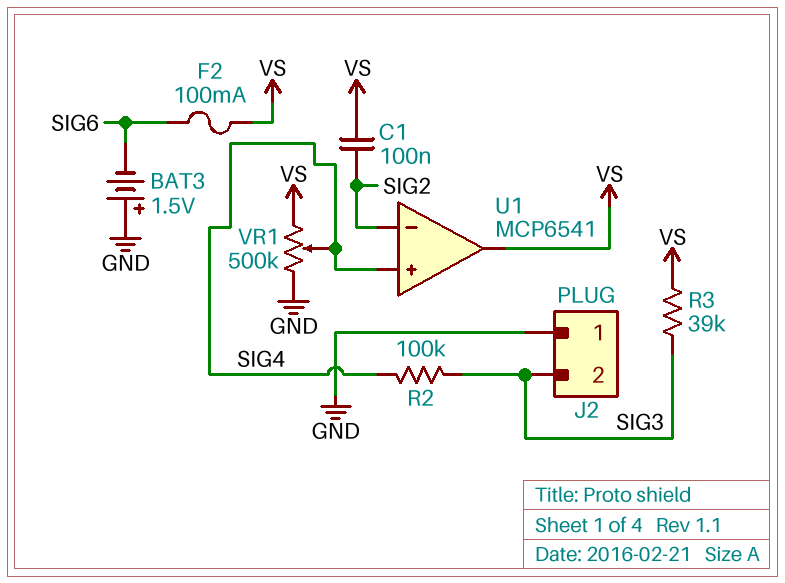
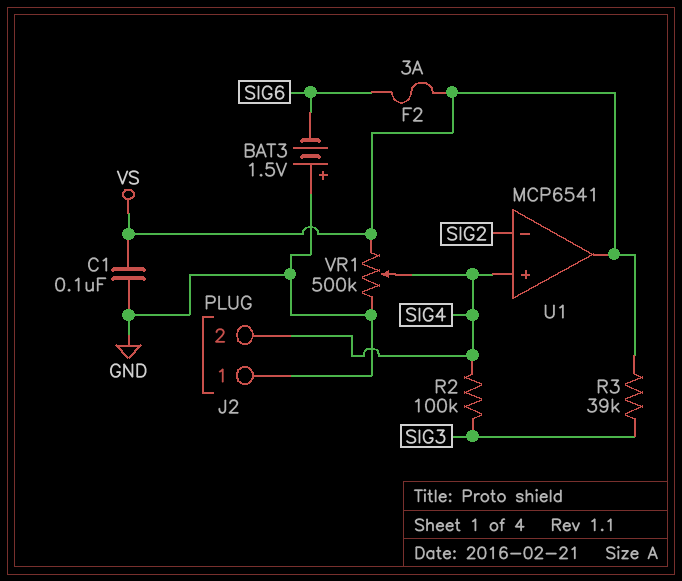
C1: 100nF (SIG2, VS) -> 100nF (GND, VS)
F2: 100mA (SIG6, VS) -> 3A (SIG6, VS)
J2 pin 2: SIG3 -> SIG4

